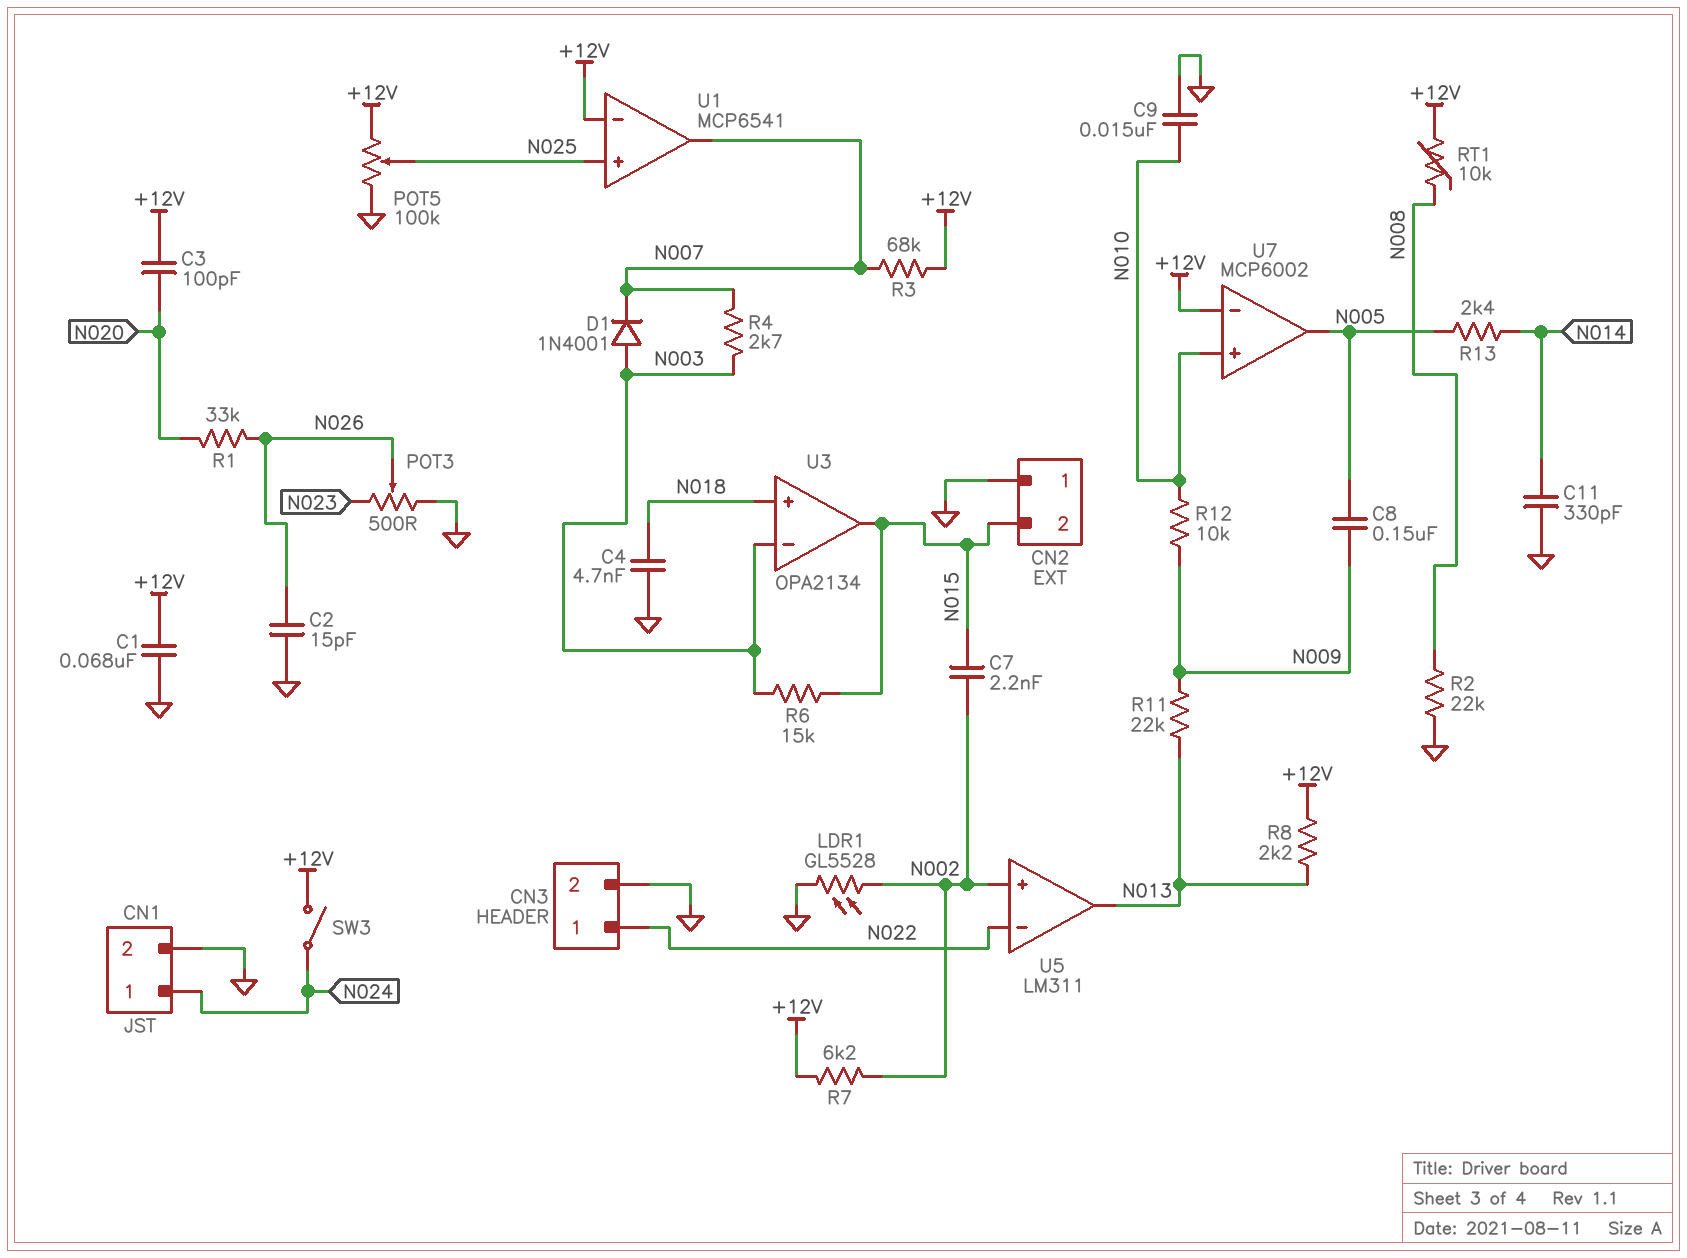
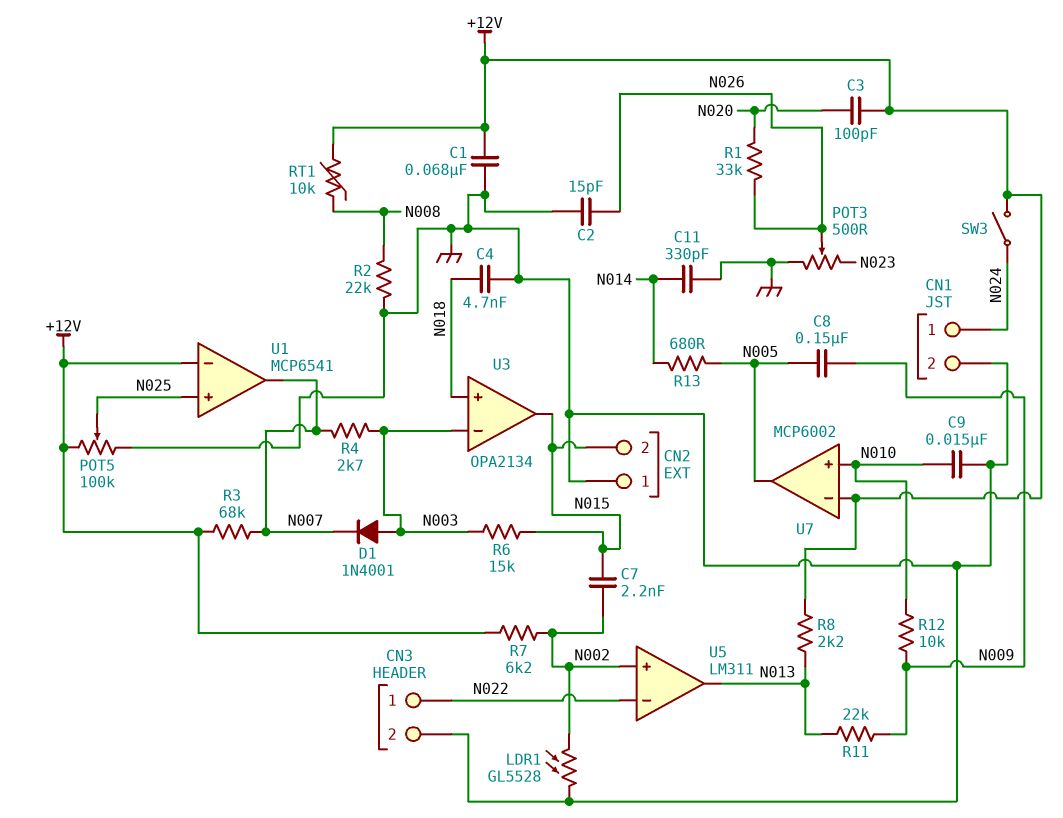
R13: 2.4k (N005, N014) -> 680 (N005, N014)

